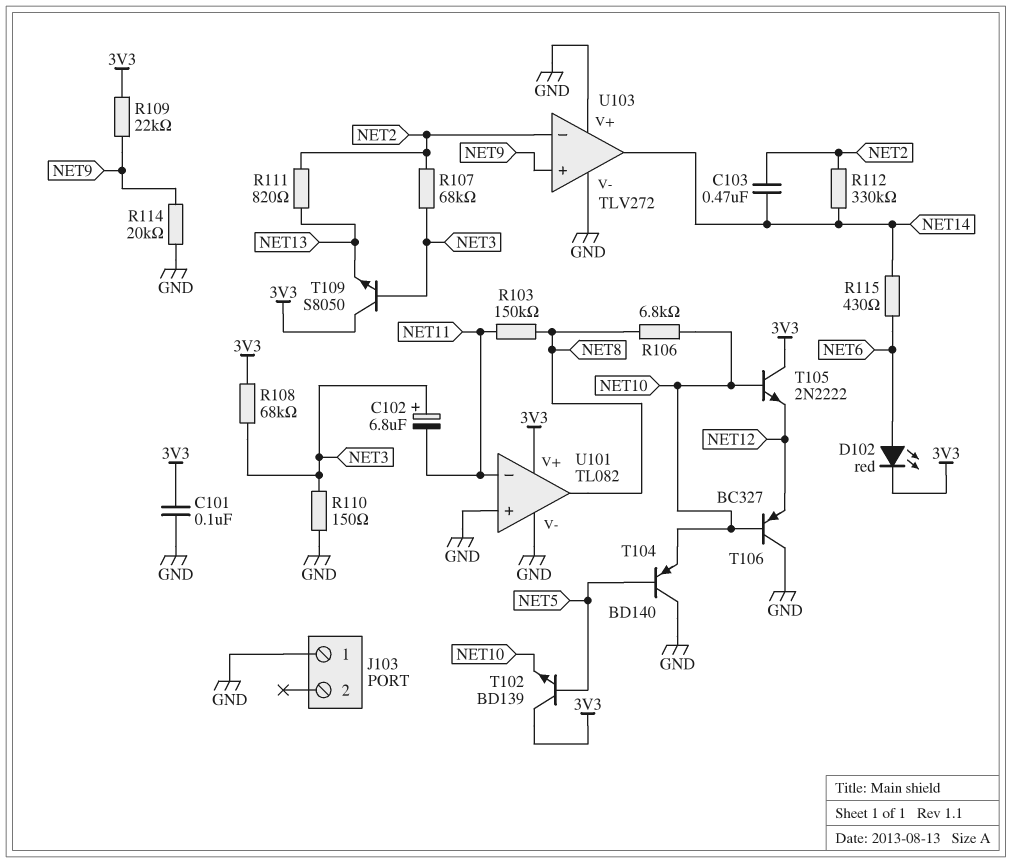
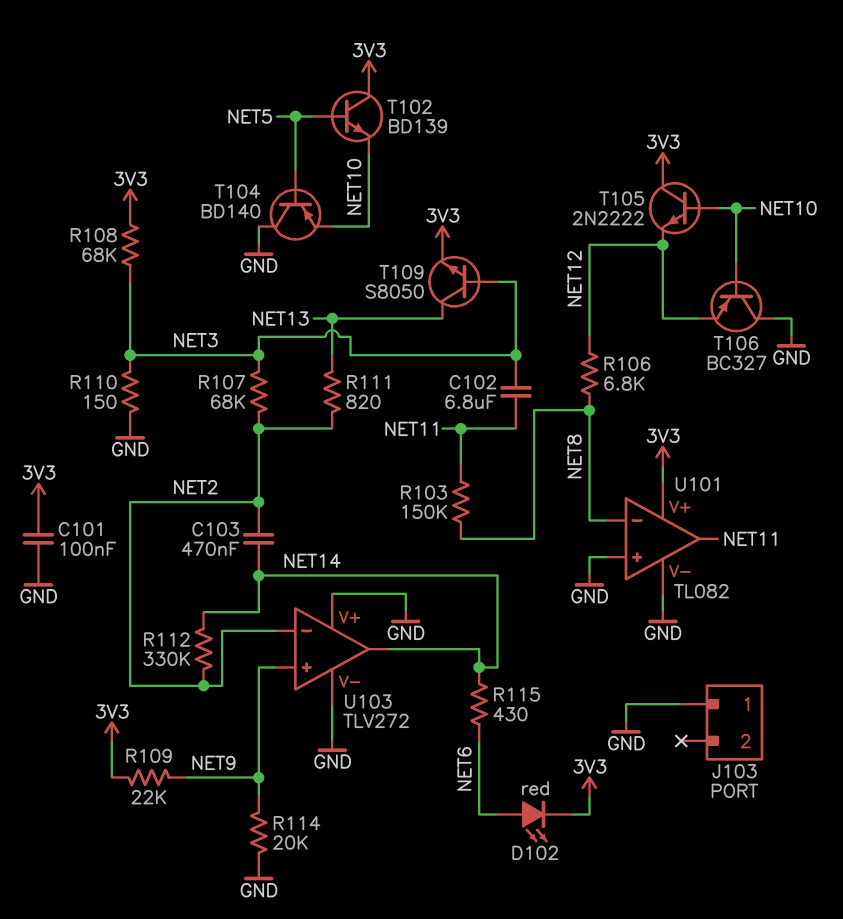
C102: 6.8uF (plus NET3, minus NET11) -> 6.8uF (NET3, NET11)
R106: 6.8k (NET8, NET10) -> 6.8k (NET8, NET12)
T109: NPN S8050 (B NET3, C 3V3, E NET13) -> NPN S8050 (B NET3, C NET13, E 3V3)
U101 pin in-: NET11 -> NET8
U101 pin out: NET8 -> NET11

